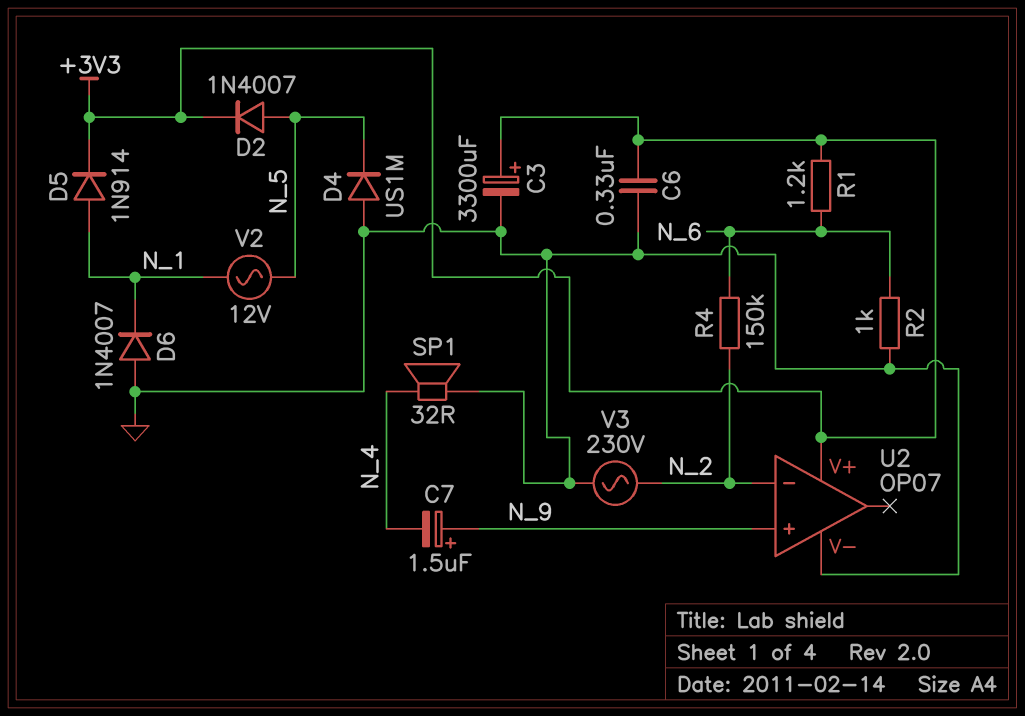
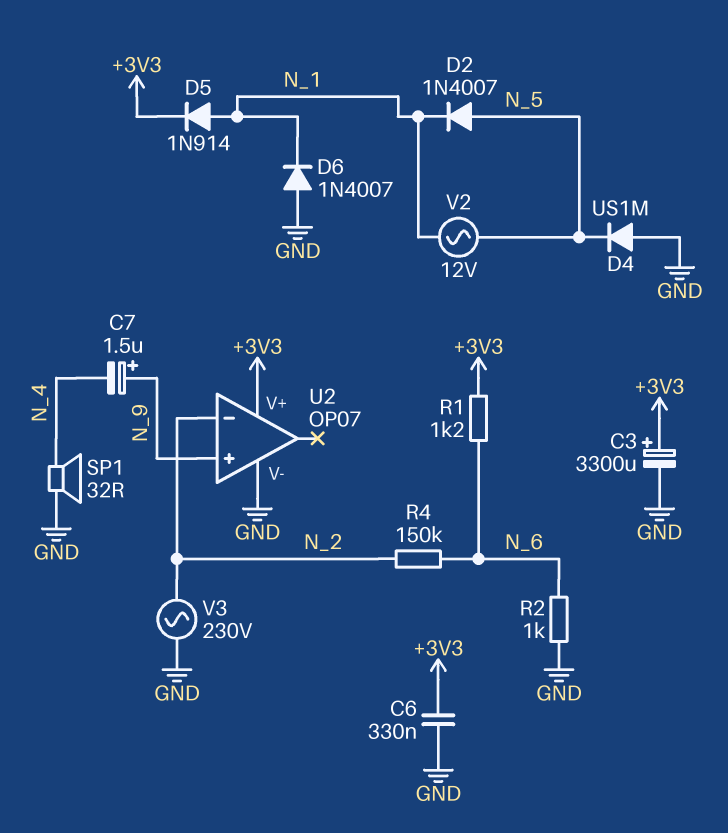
D2: diode 1N4007 (A N_5, K +3V3) -> diode 1N4007 (A N_5, K N_1)

